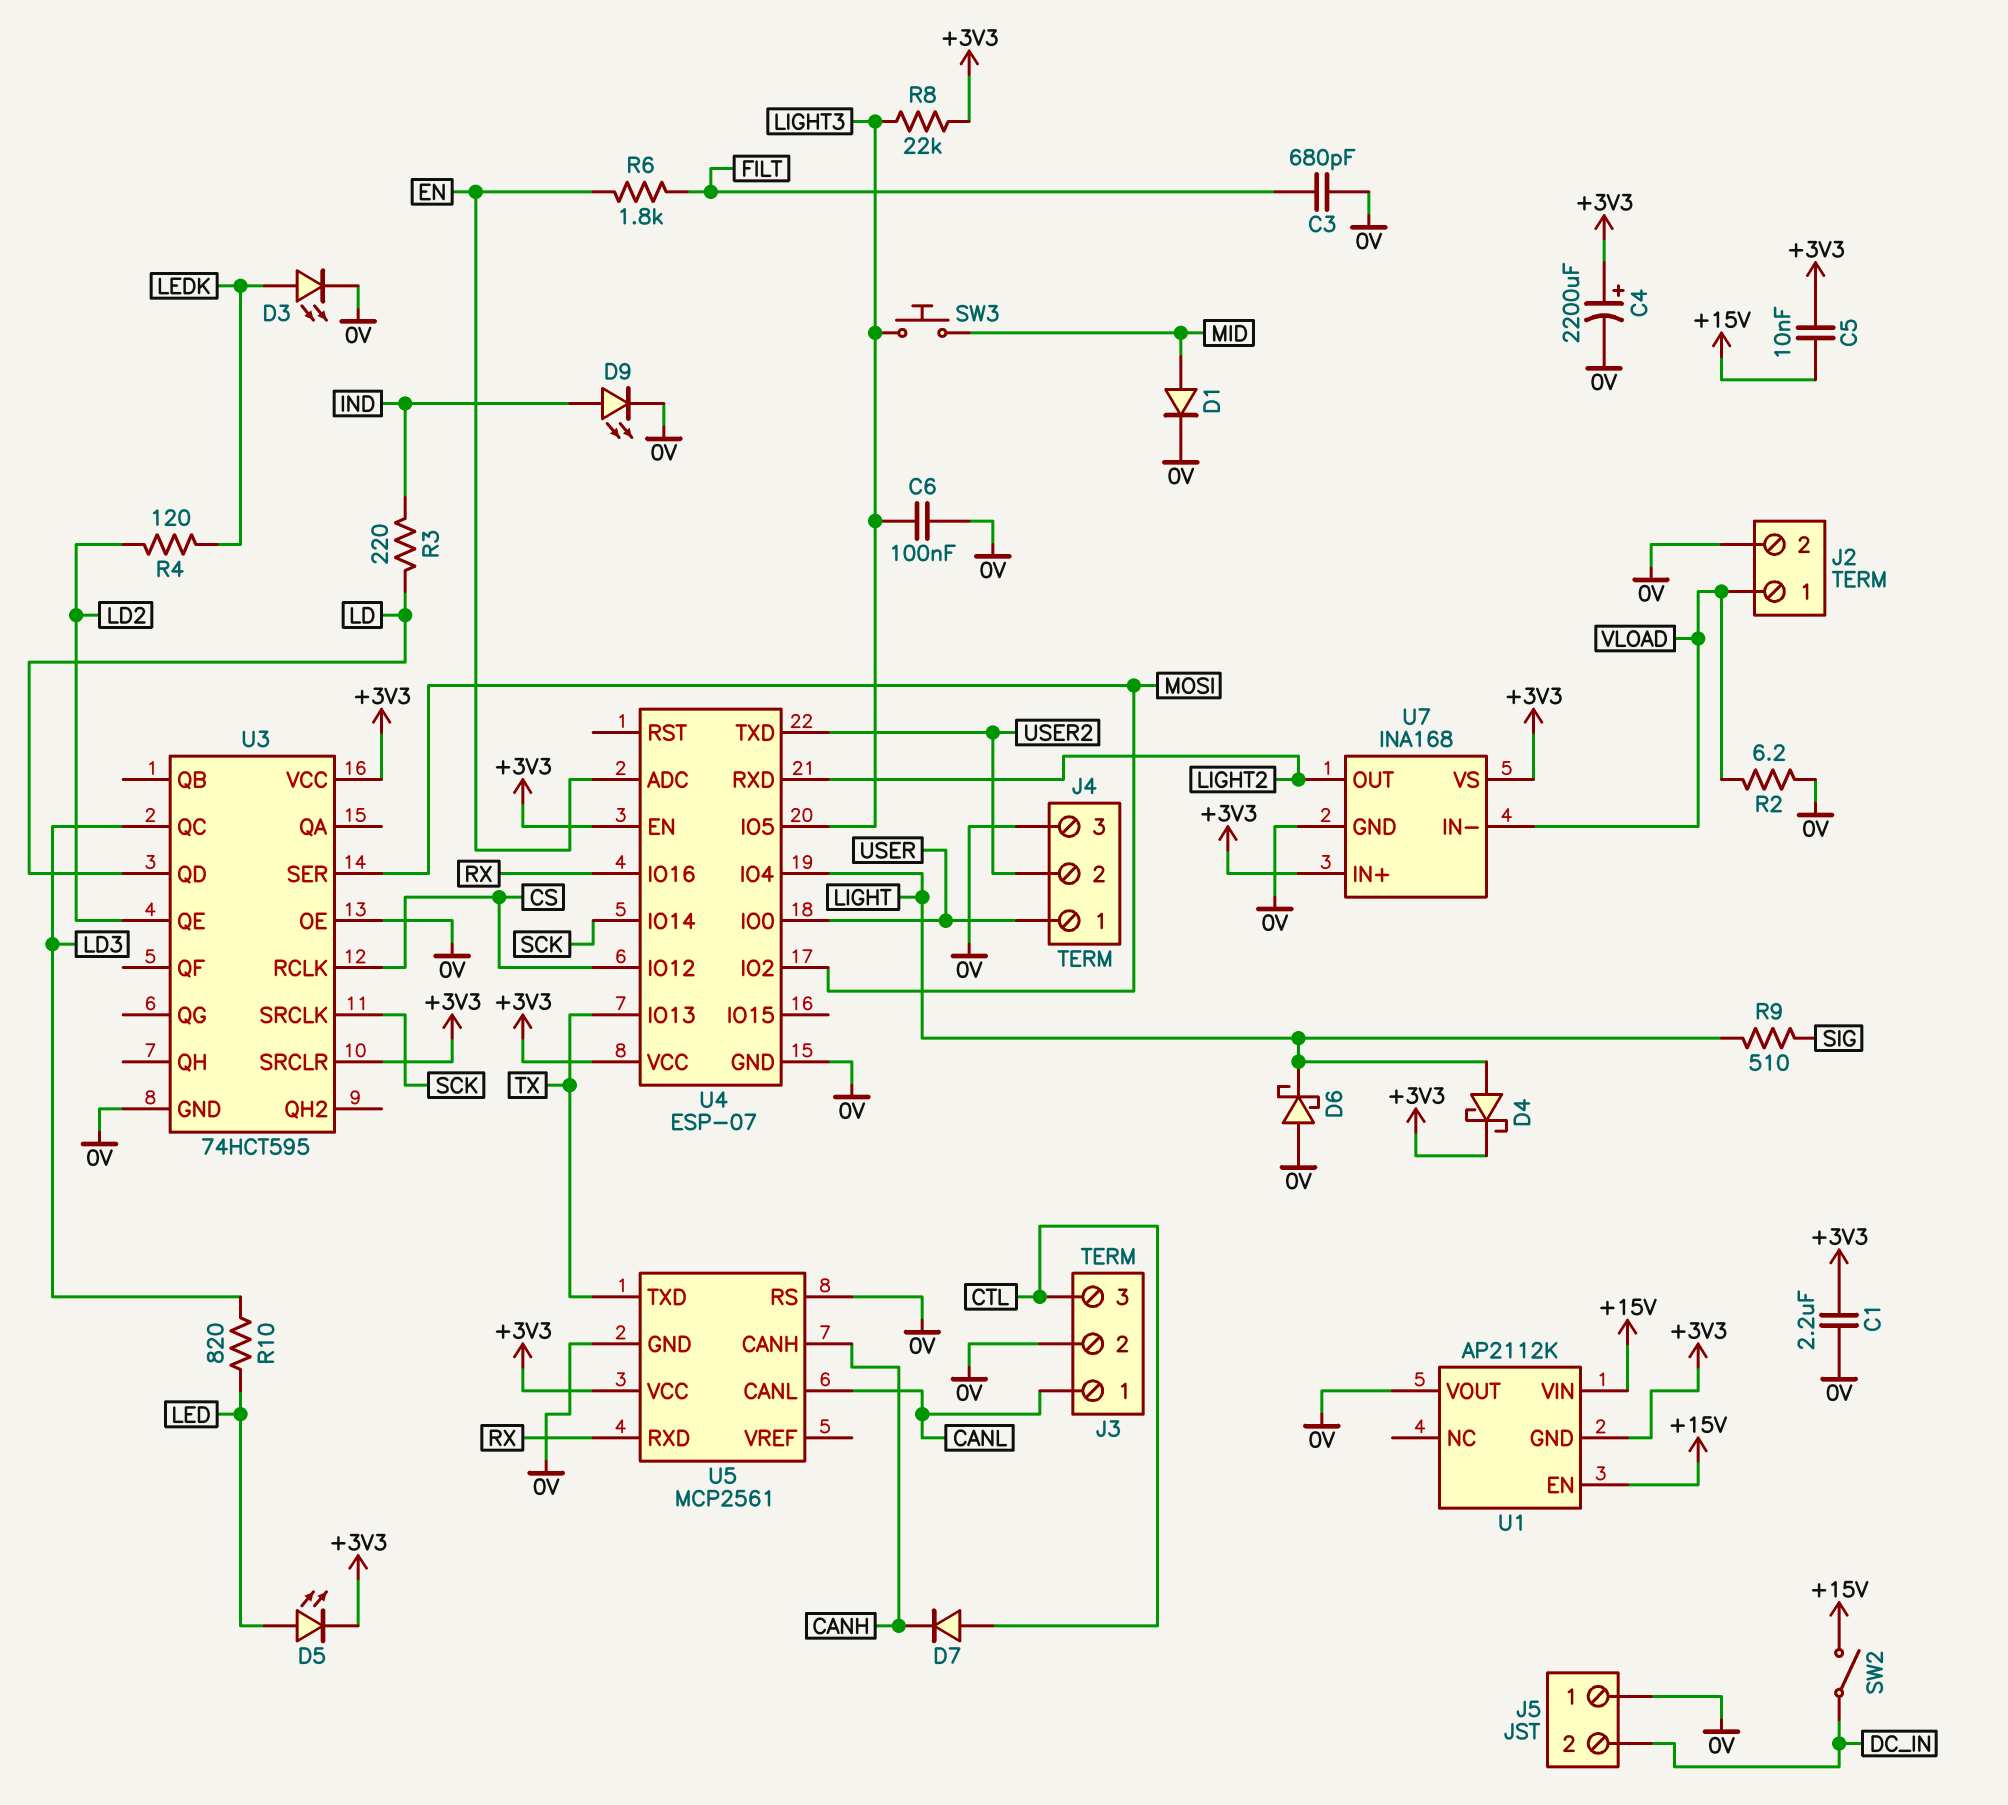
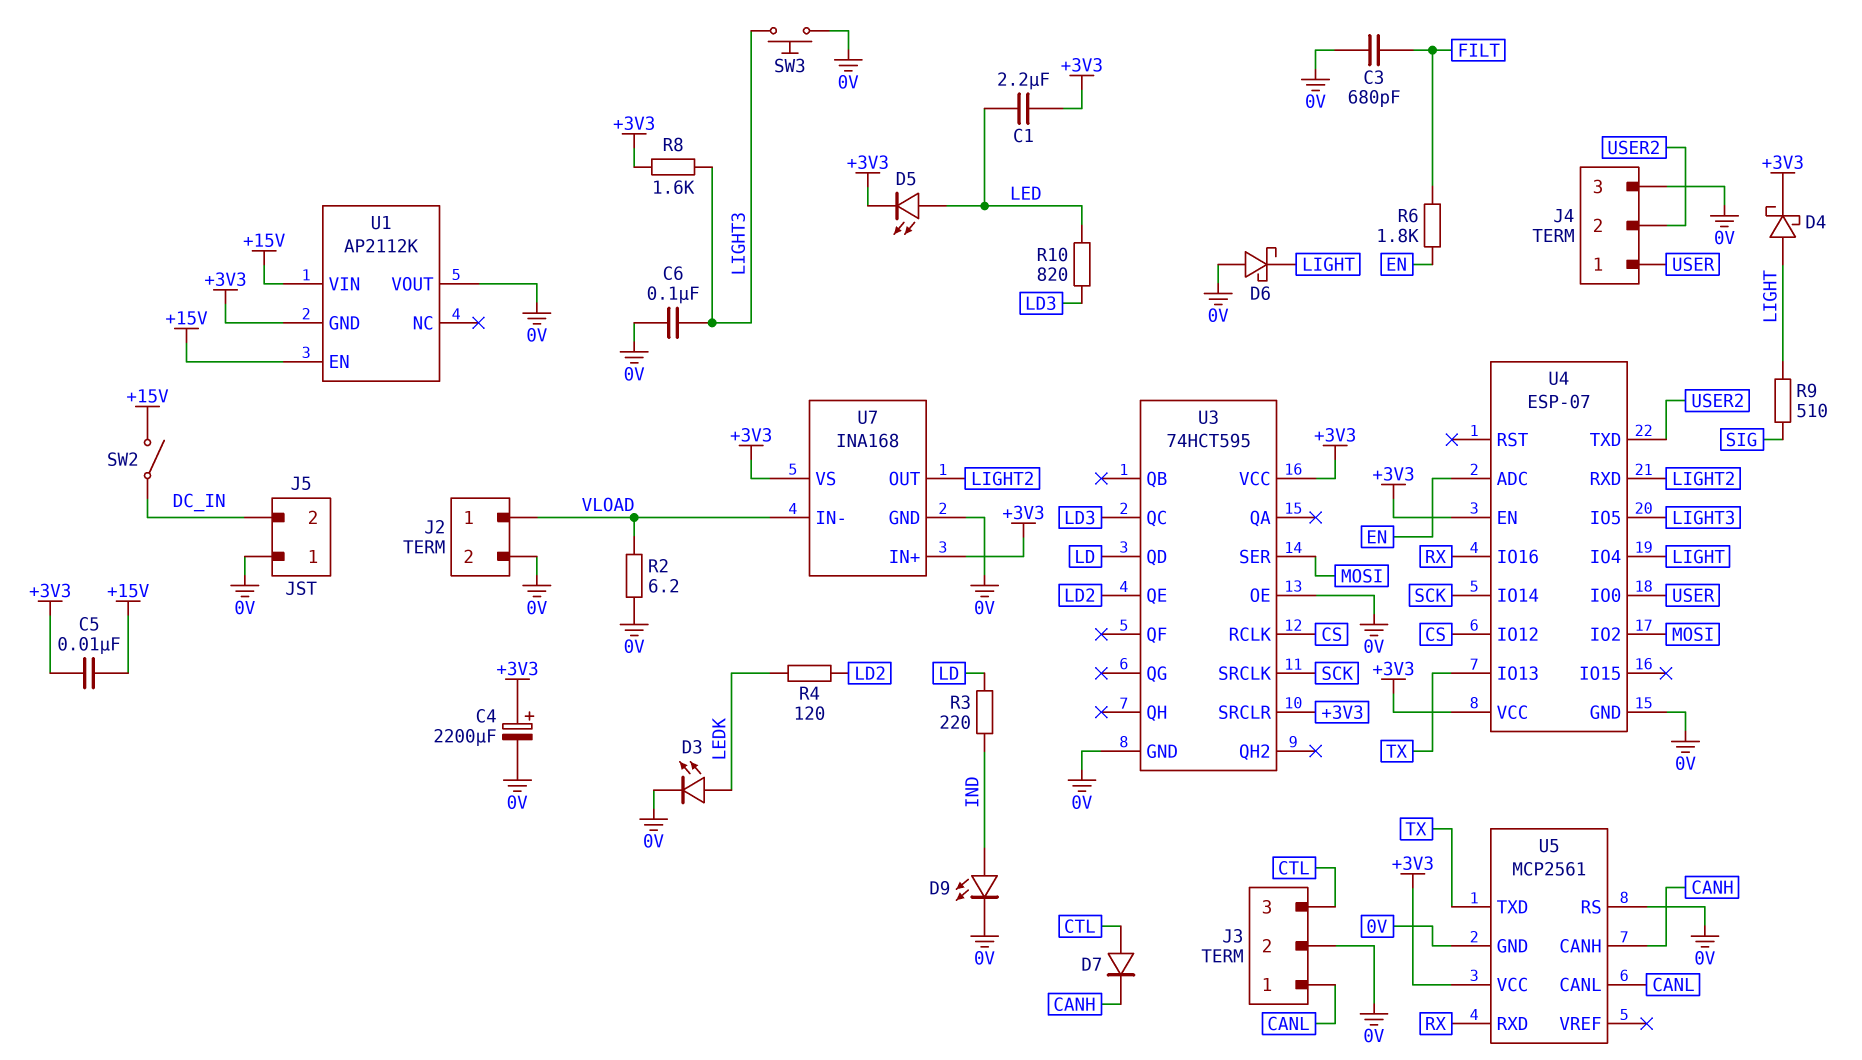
C1: 2.2uF (+3V3, 0V) -> 2.2uF (+3V3, LED)
D1: diode (A MID, K 0V) -> none
R8: 22k (+3V3, LIGHT3) -> 1.6k (+3V3, LIGHT3)
SW3: button (LIGHT3, MID) -> button (0V, LIGHT3)

